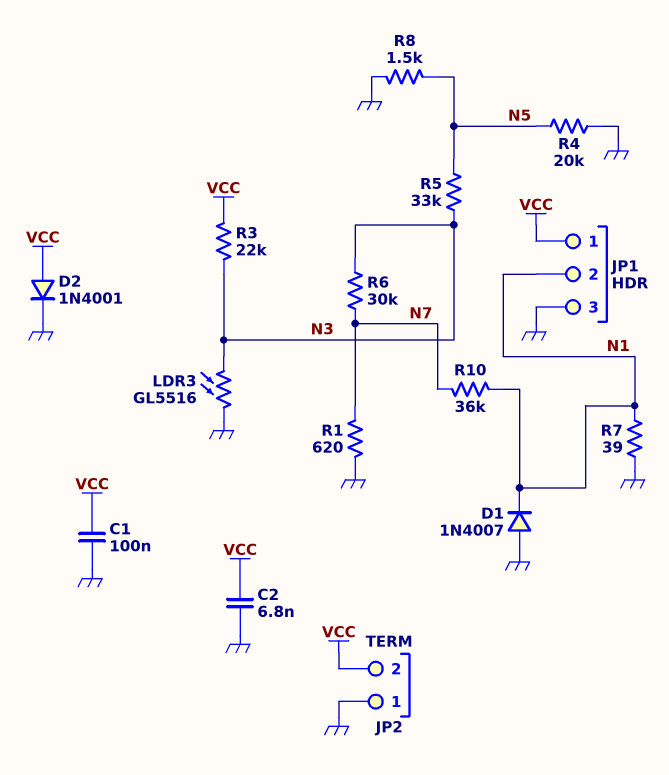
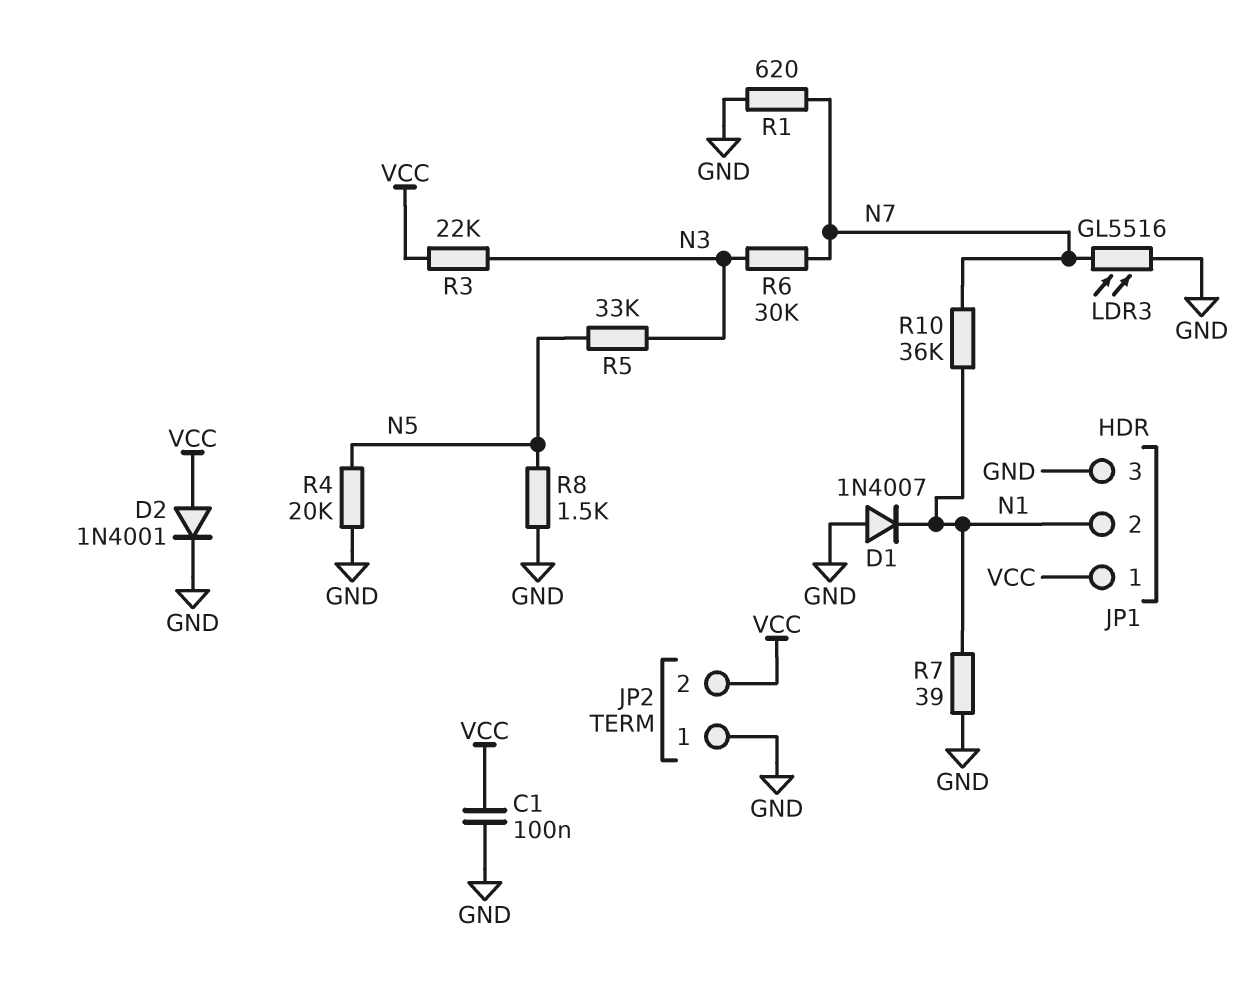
C2: 6.8nF (GND, VCC) -> none
LDR3: GL5516 (GND, N3) -> GL5516 (GND, N7)

